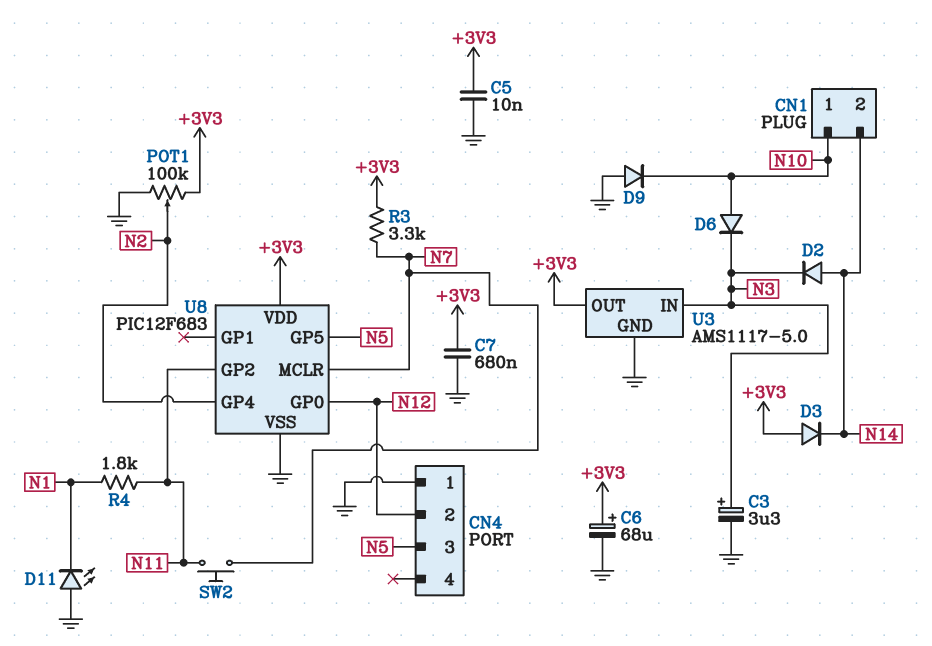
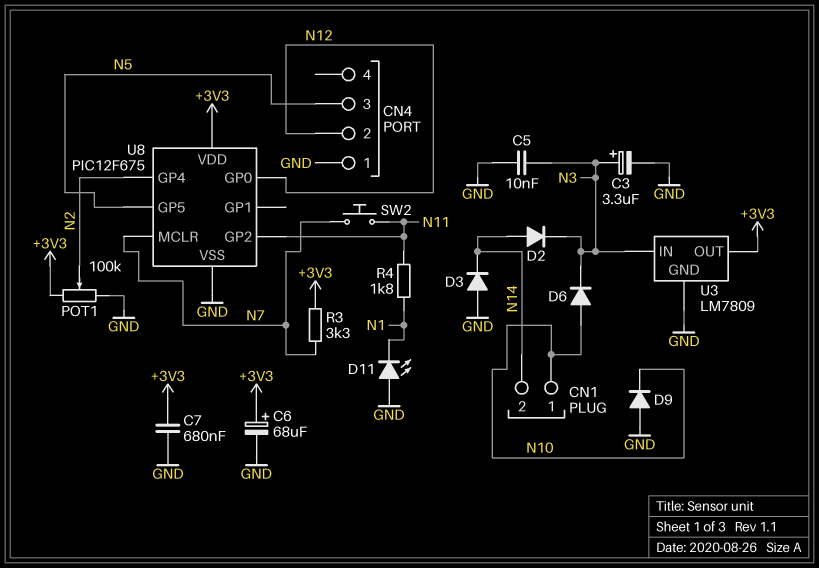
C5: 10nF (+3V3, GND) -> 10nF (GND, N3)
D3: diode (A +3V3, K N14) -> diode (A GND, K N14)
U3: AMS1117-5.0 -> LM7809
U8: PIC12F683 -> PIC12F675

